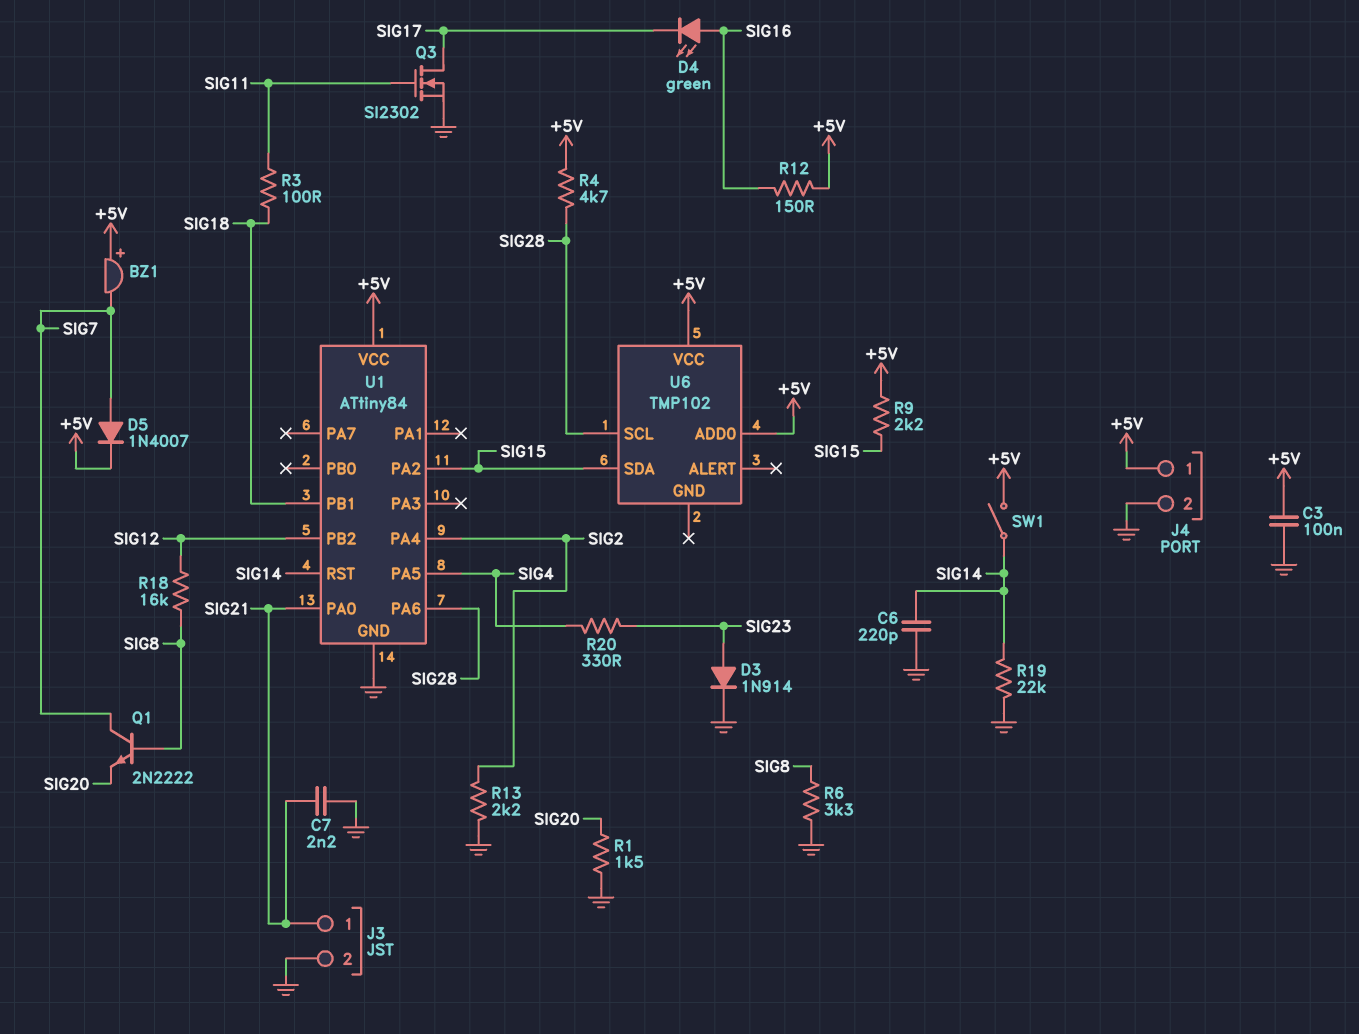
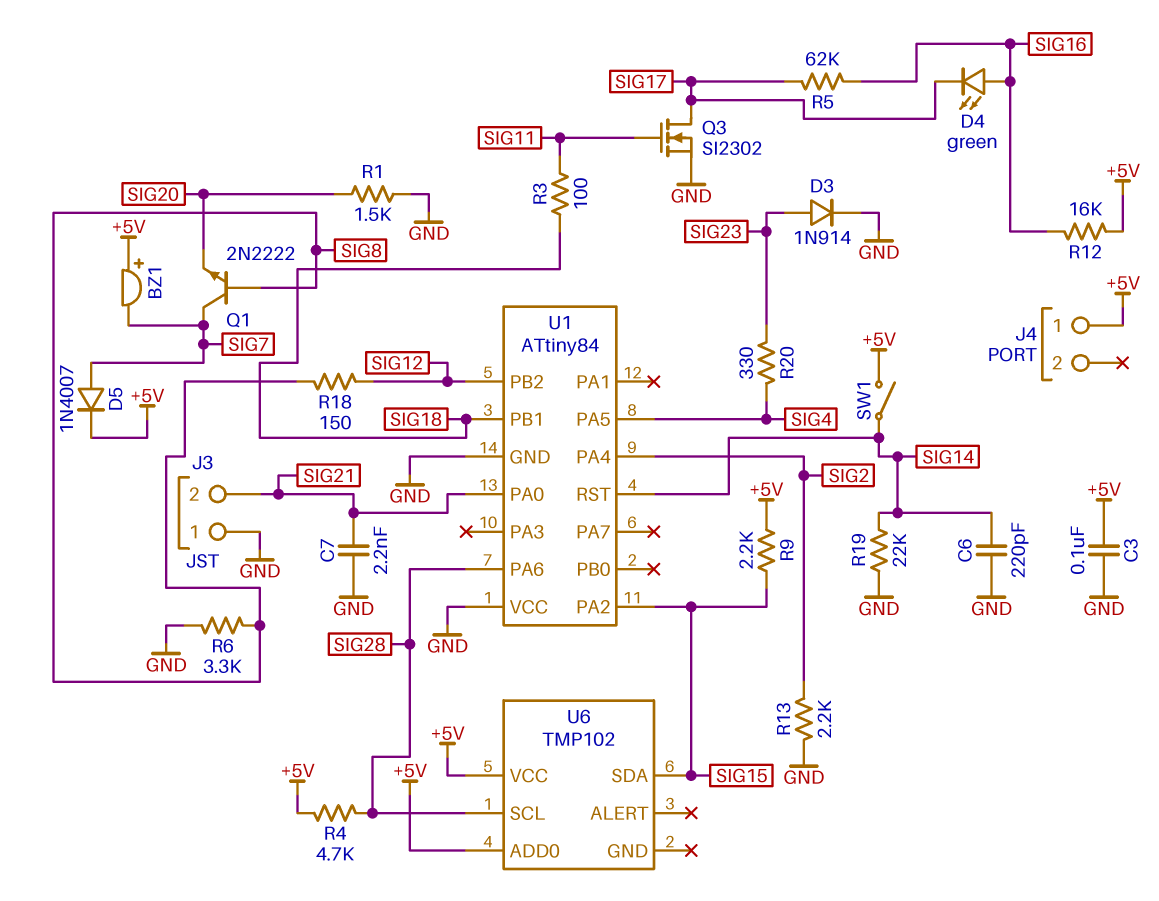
J3 pin 1: SIG21 -> GND
J3 pin 2: GND -> SIG21
J4 pin 2: GND -> none
R5: none -> 62k (SIG16, SIG17)
R12: 150 (+5V, SIG16) -> 16k (+5V, SIG16)
R18: 16k (SIG8, SIG12) -> 150 (SIG8, SIG12)
U1 pin VCC: +5V -> GND

